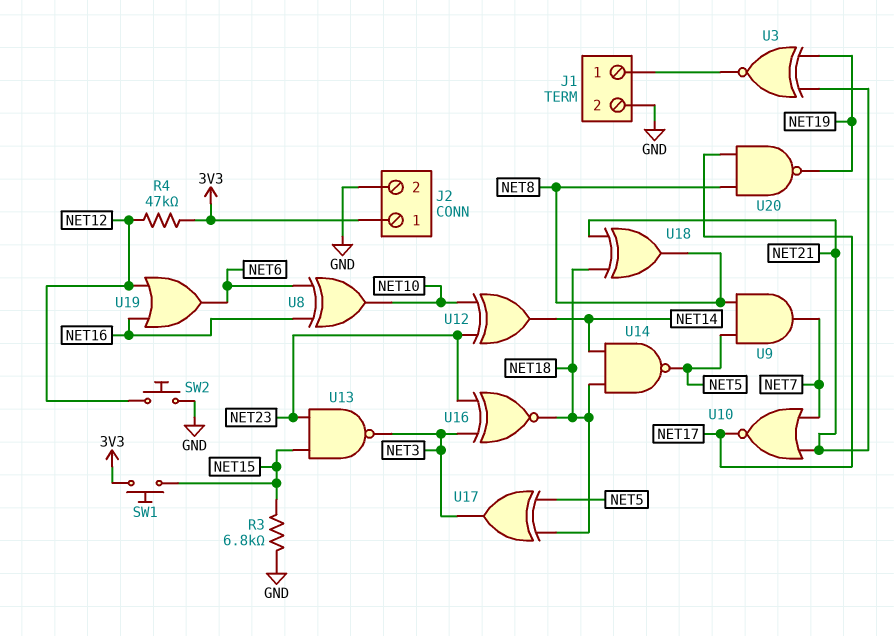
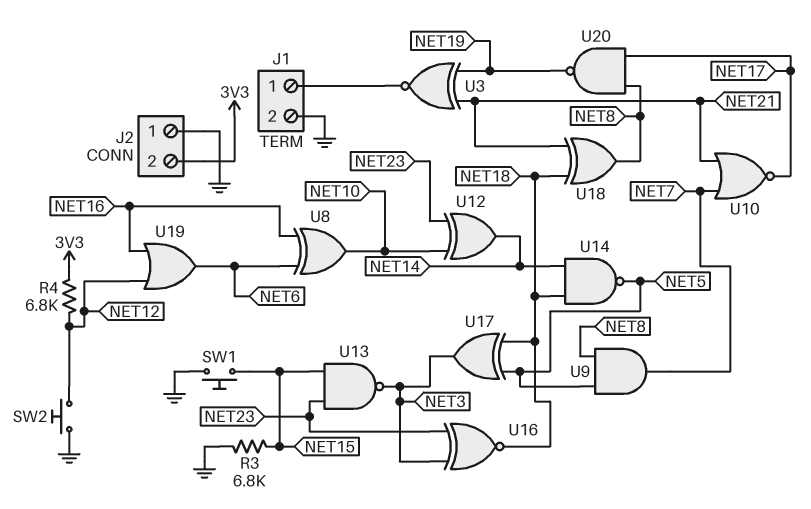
J2 pin 1: 3V3 -> GND
J2 pin 2: GND -> 3V3
R4: 47k (3V3, NET12) -> 6.8k (3V3, NET12)
SW1: button (3V3, NET15) -> button (GND, NET15)

